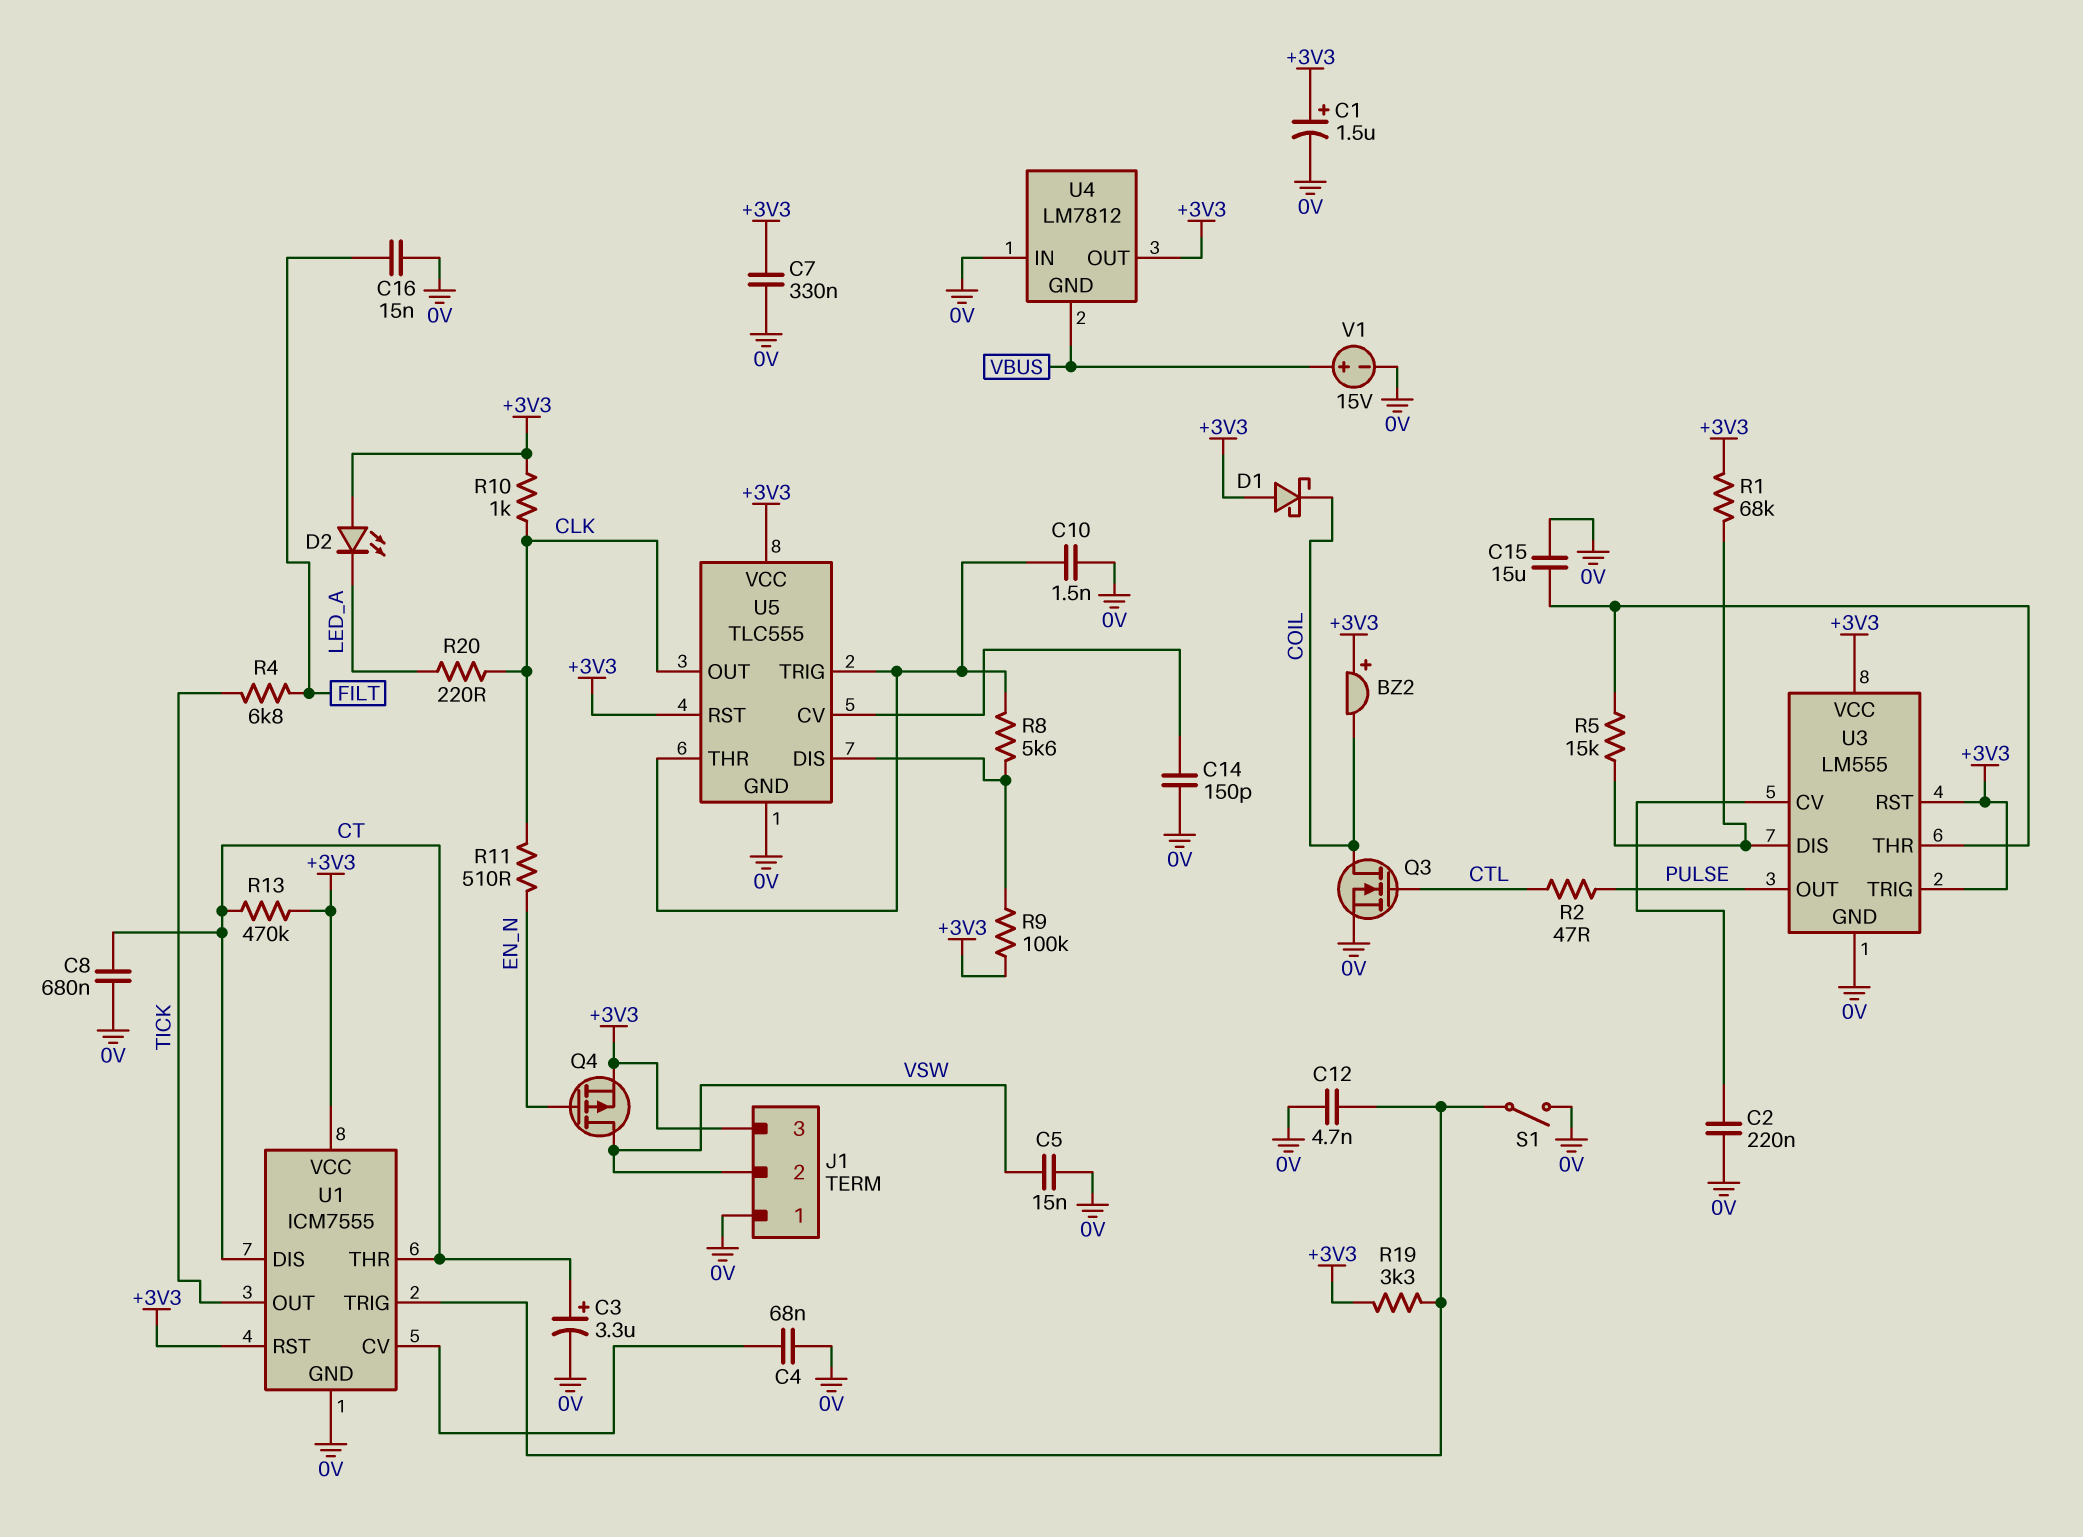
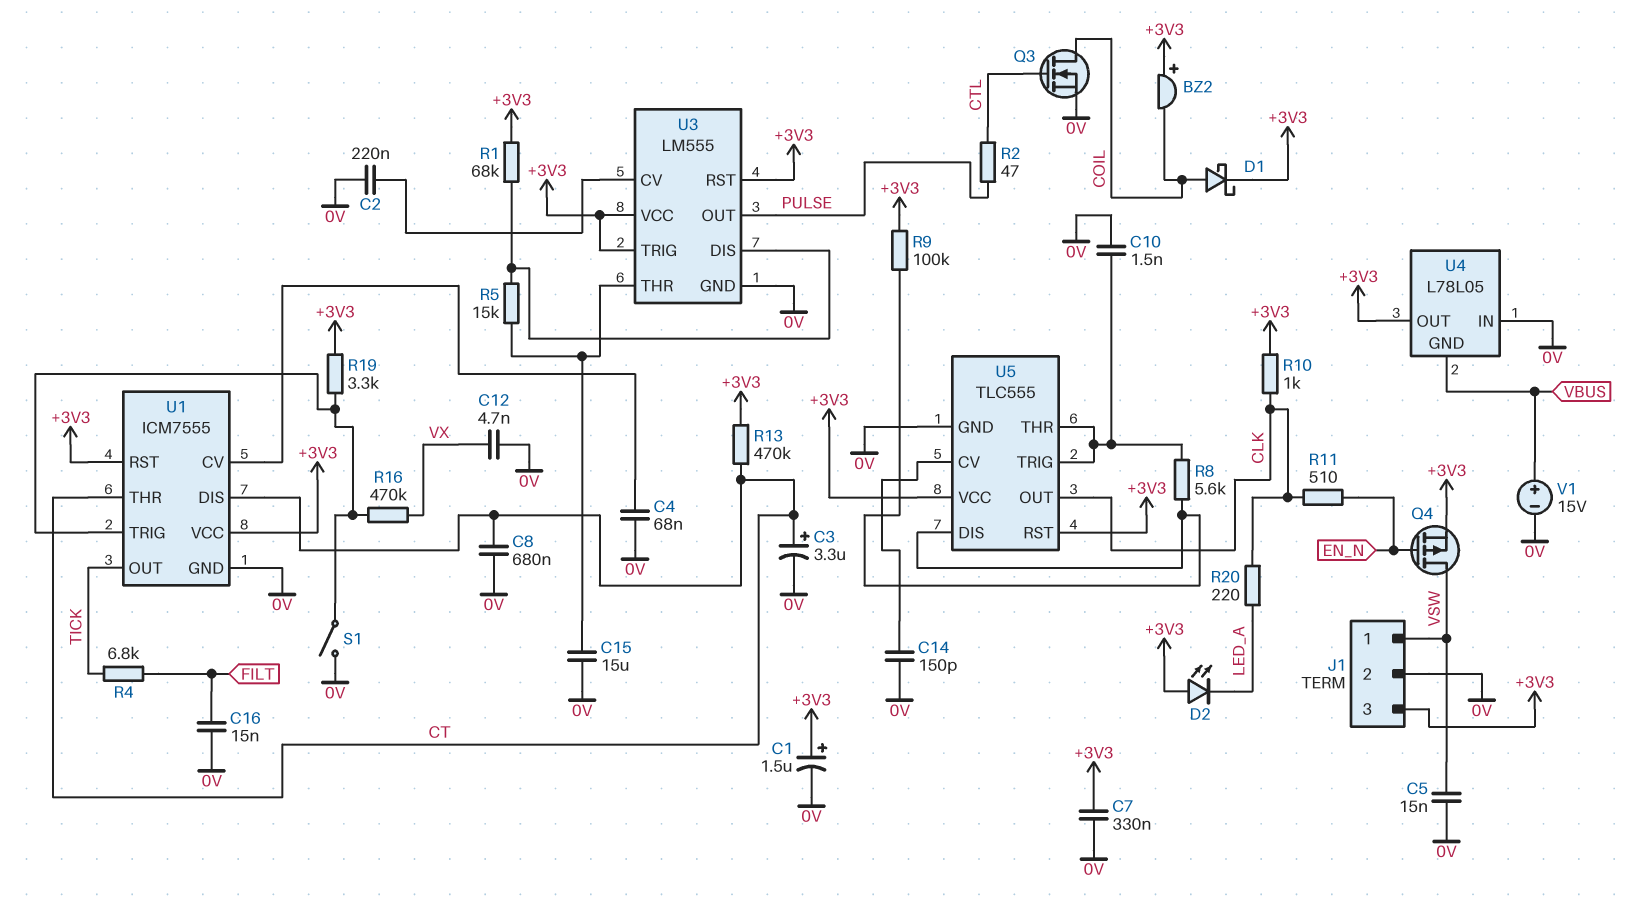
C12: 4.7nF (0V, U1/TRIG) -> 4.7nF (0V, VX)
D1: schottky (A +3V3, K COIL) -> schottky (A COIL, K +3V3)
J1 pin 1: 0V -> VSW
J1 pin 2: VSW -> 0V
R16: none -> 470k (U1/TRIG, VX)
U4: LM7812 -> L78L05

